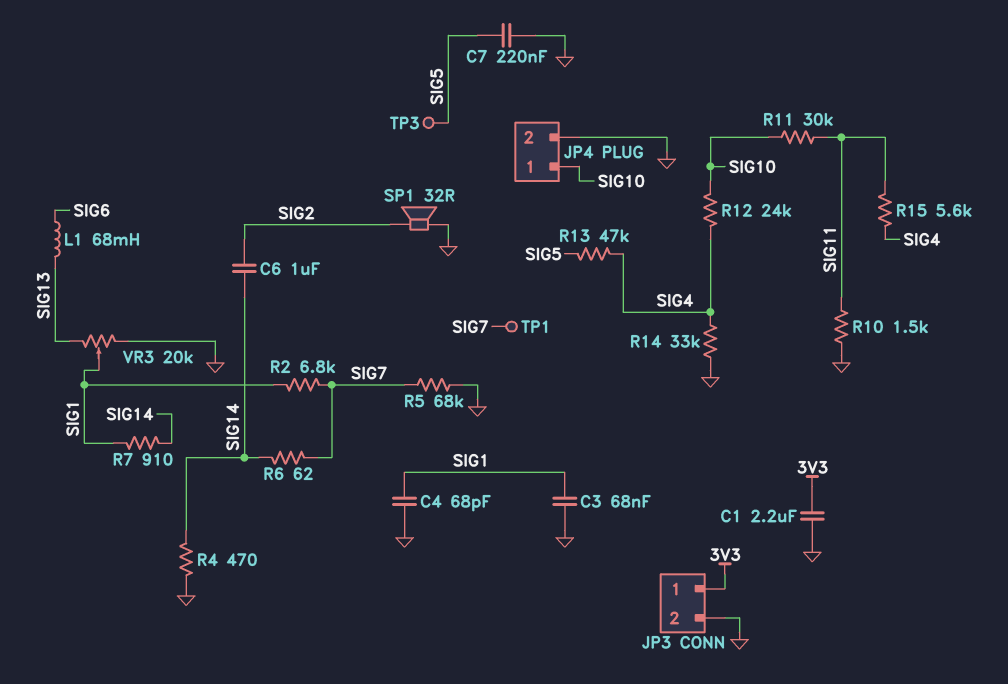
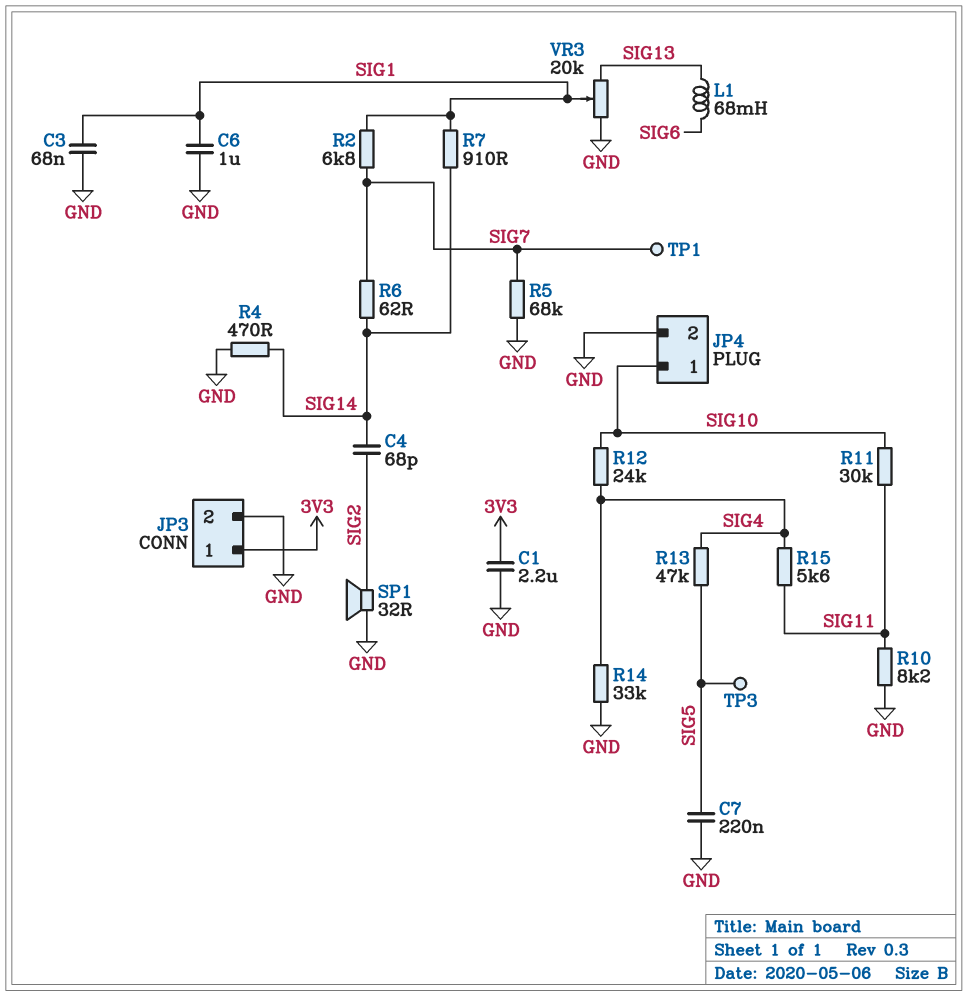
C4: 68pF (GND, SIG1) -> 68pF (SIG2, SIG14)
C6: 1uF (SIG2, SIG14) -> 1uF (GND, SIG1)
R10: 1.5k (GND, SIG11) -> 8.2k (GND, SIG11)

